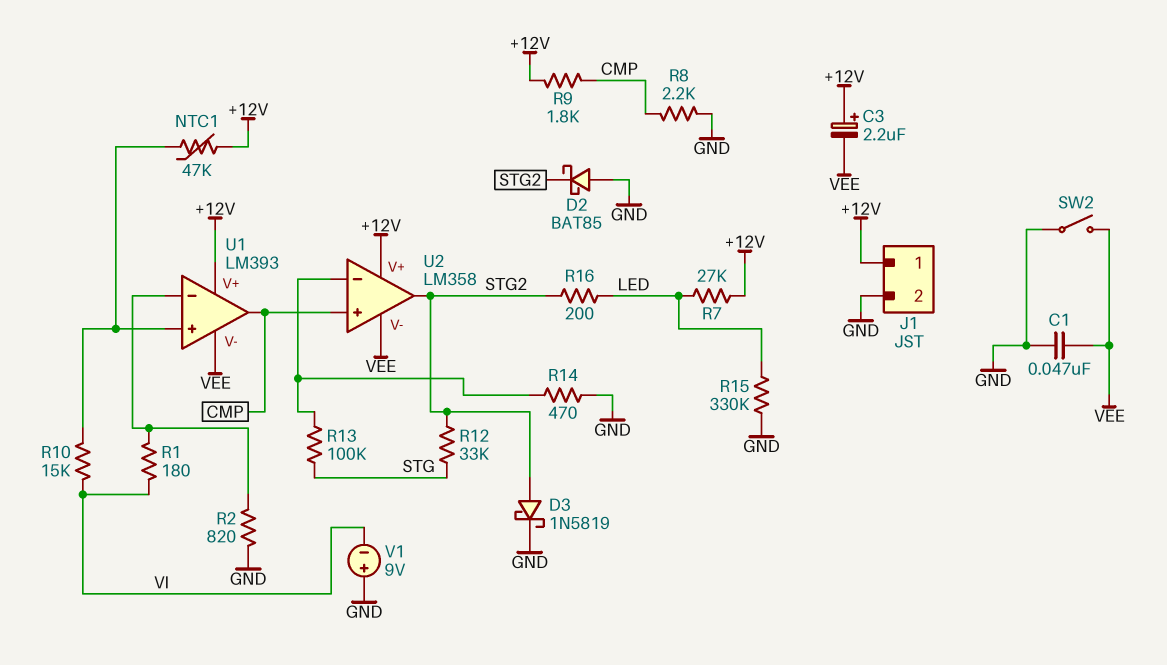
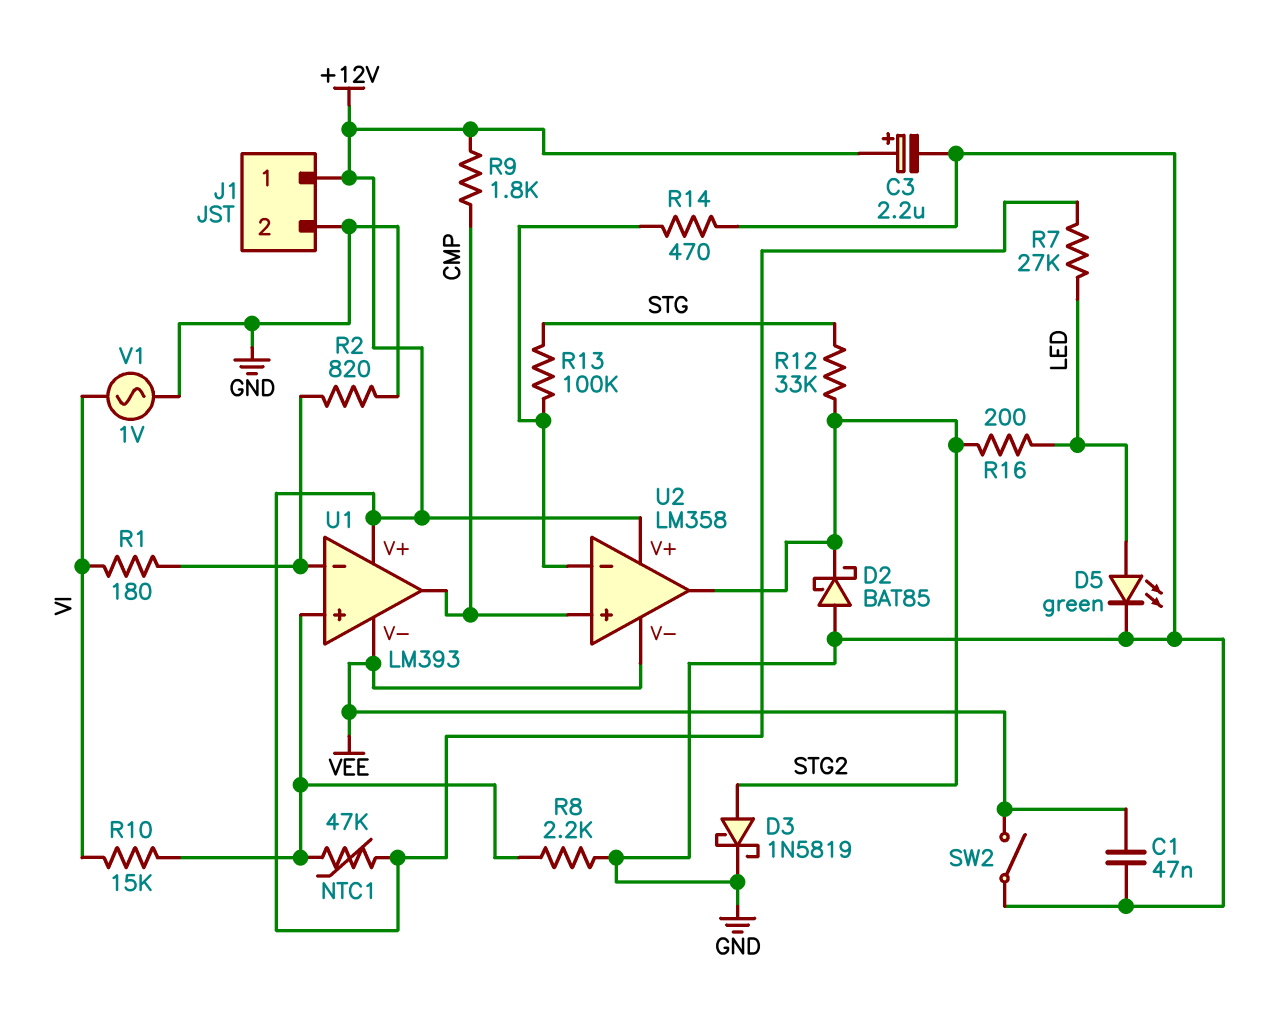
C3: 2.2uF (plus +12V, minus VEE) -> 2.2uF (plus +12V, minus GND)
D5: none -> LED green (A LED, K GND)
R8: 2.2k (CMP, GND) -> 2.2k (GND, U1/in+)
R15: 330k (GND, LED) -> none
V1: 9V (plus GND, minus VI) -> AC 1V (GND, VI)

